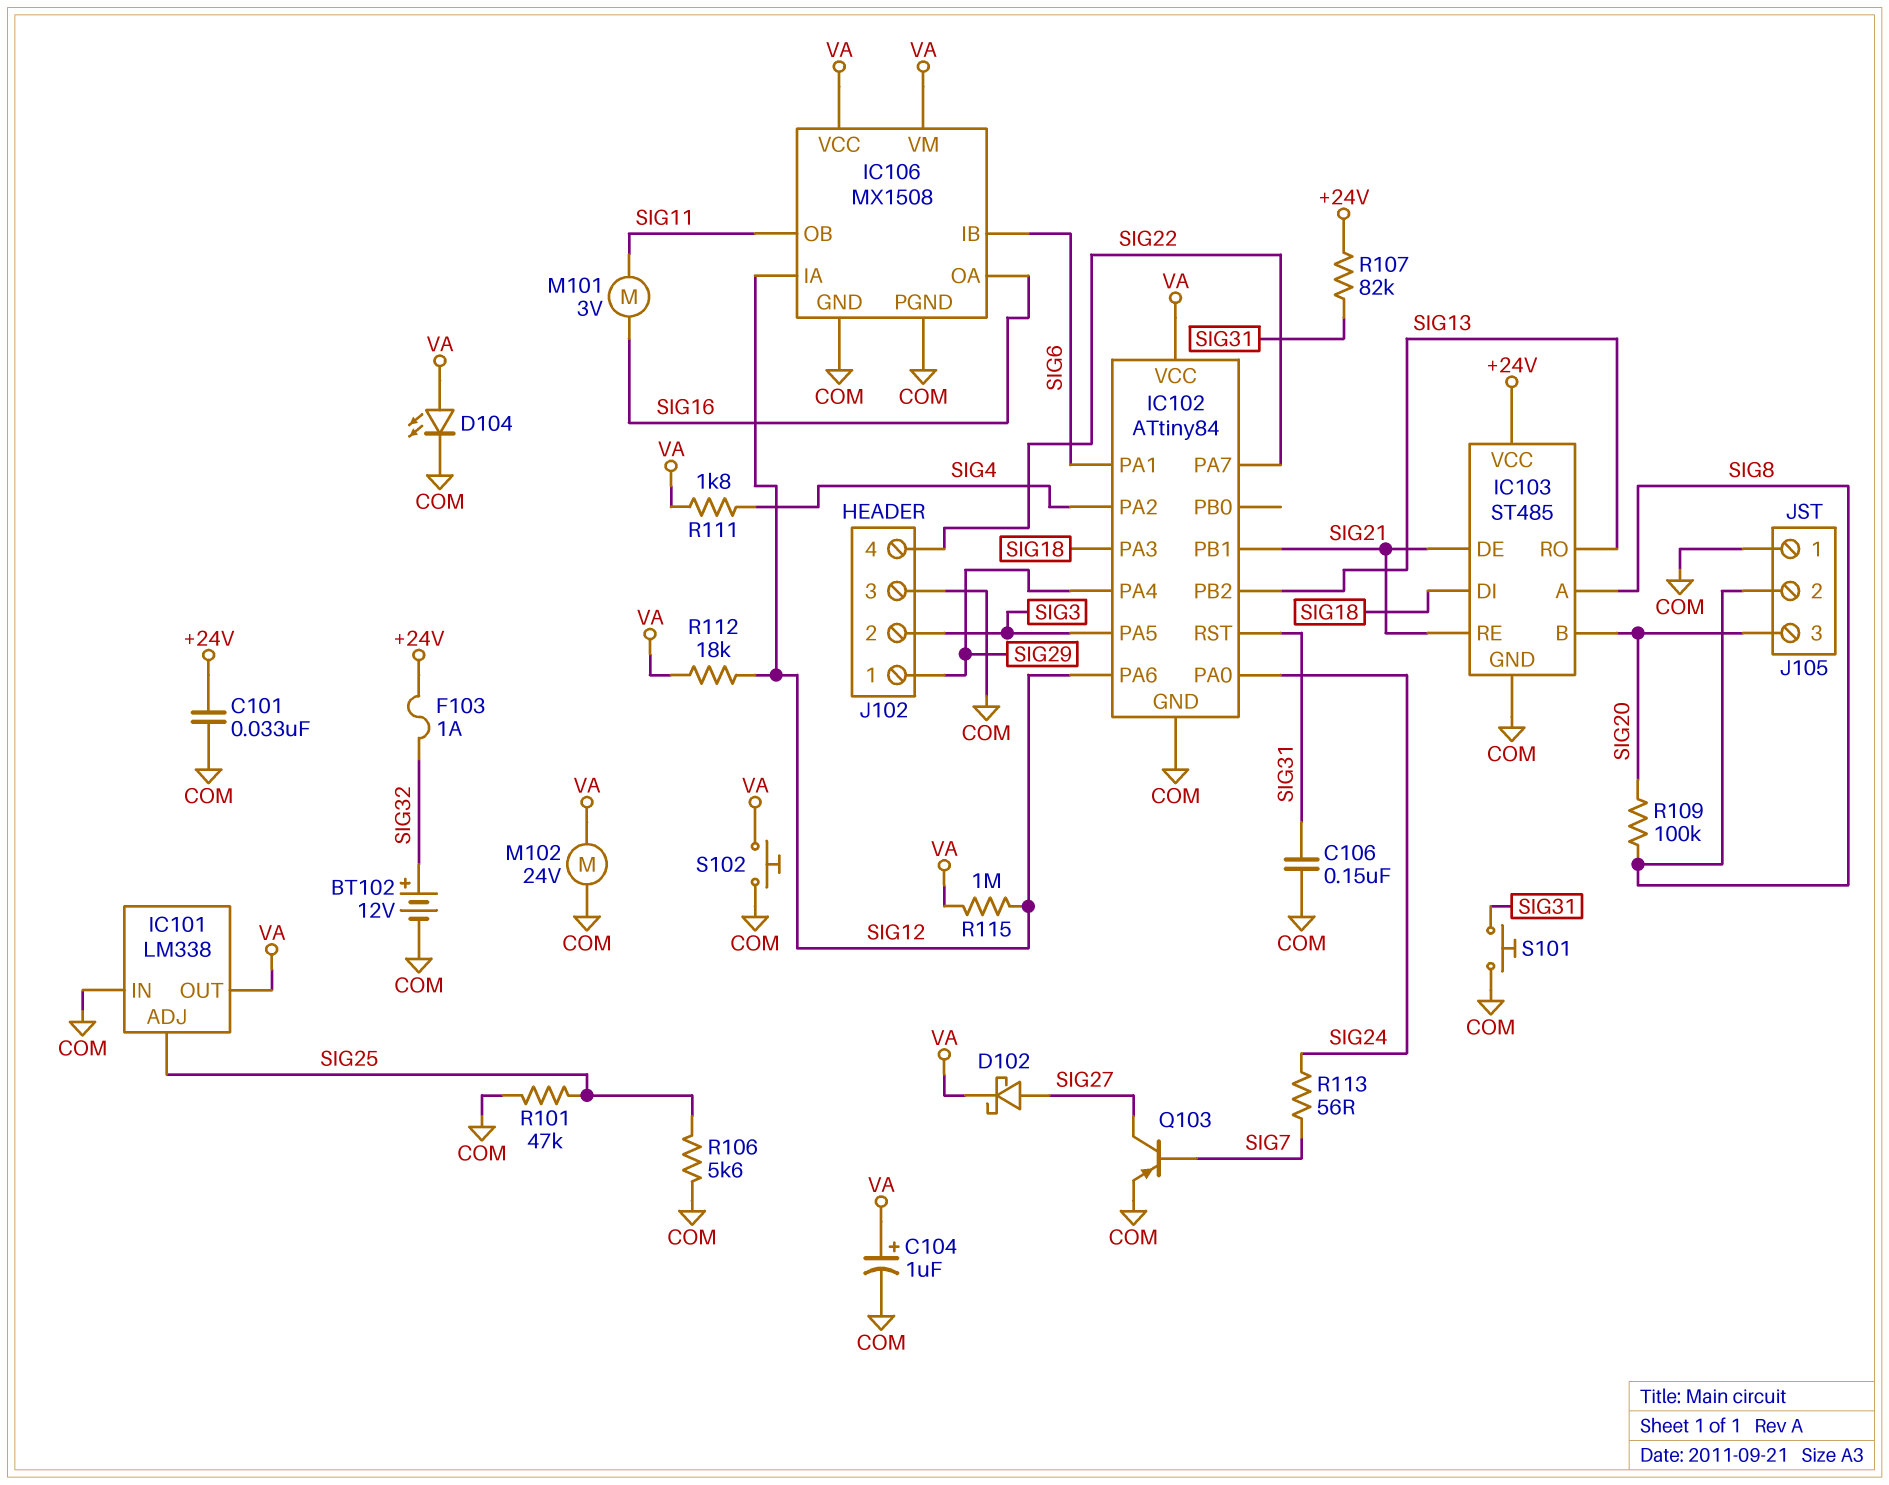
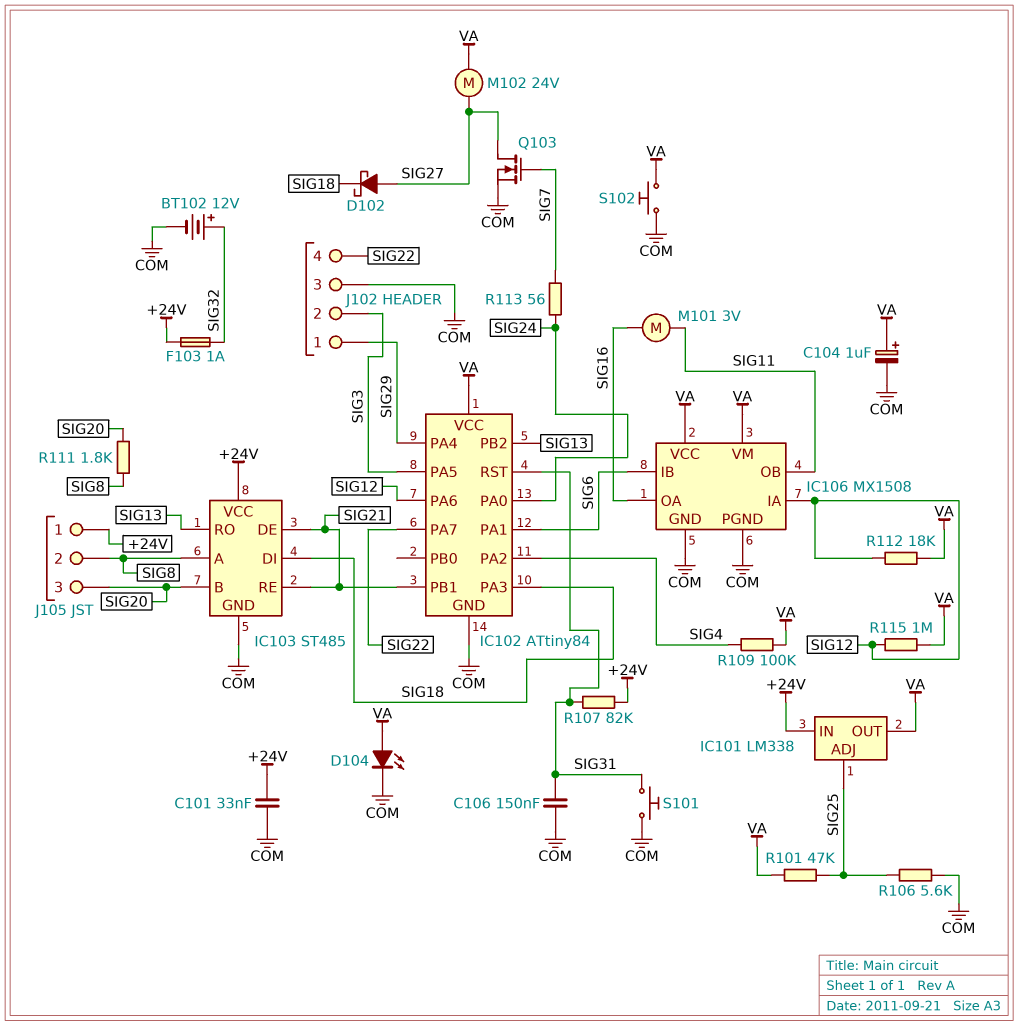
D102: schottky (A SIG27, K VA) -> schottky (A SIG27, K SIG18)
IC101 pin IN: COM -> +24V
J105 pin 1: COM -> +24V
M102: motor 24V (COM, VA) -> motor 24V (SIG27, VA)
Q103: PNP (B SIG7, C SIG27, E COM) -> NMOS (G SIG7, D SIG27, S COM)
R101: 47k (COM, SIG25) -> 47k (SIG25, VA)
R109: 100k (SIG8, SIG20) -> 100k (SIG4, VA)
R111: 1.8k (SIG4, VA) -> 1.8k (SIG8, SIG20)

